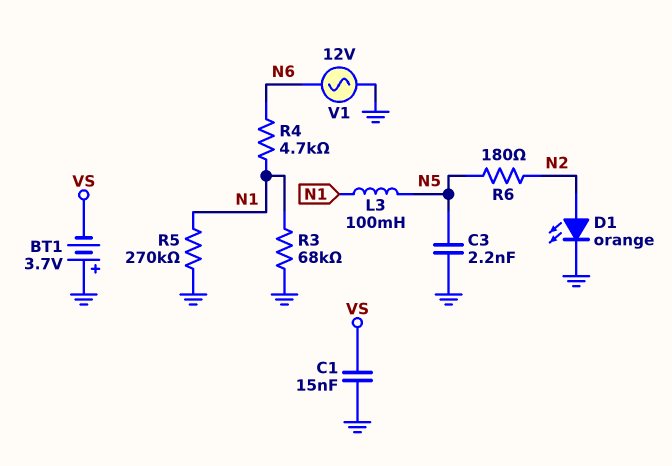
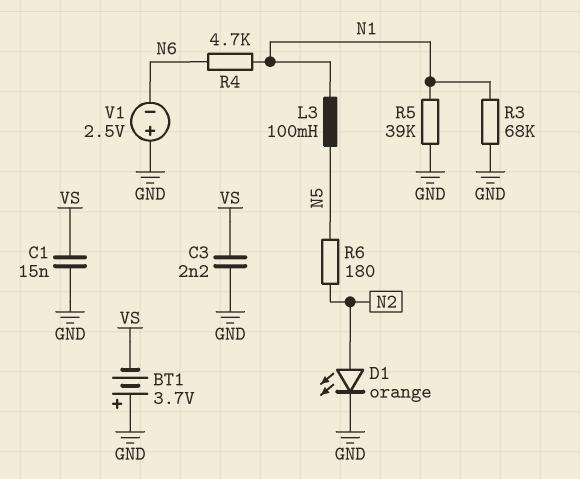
C3: 2.2nF (GND, N5) -> 2.2nF (GND, VS)
R5: 270k (GND, N1) -> 39k (GND, N1)
V1: AC 12V (GND, N6) -> 2.5V (plus GND, minus N6)

